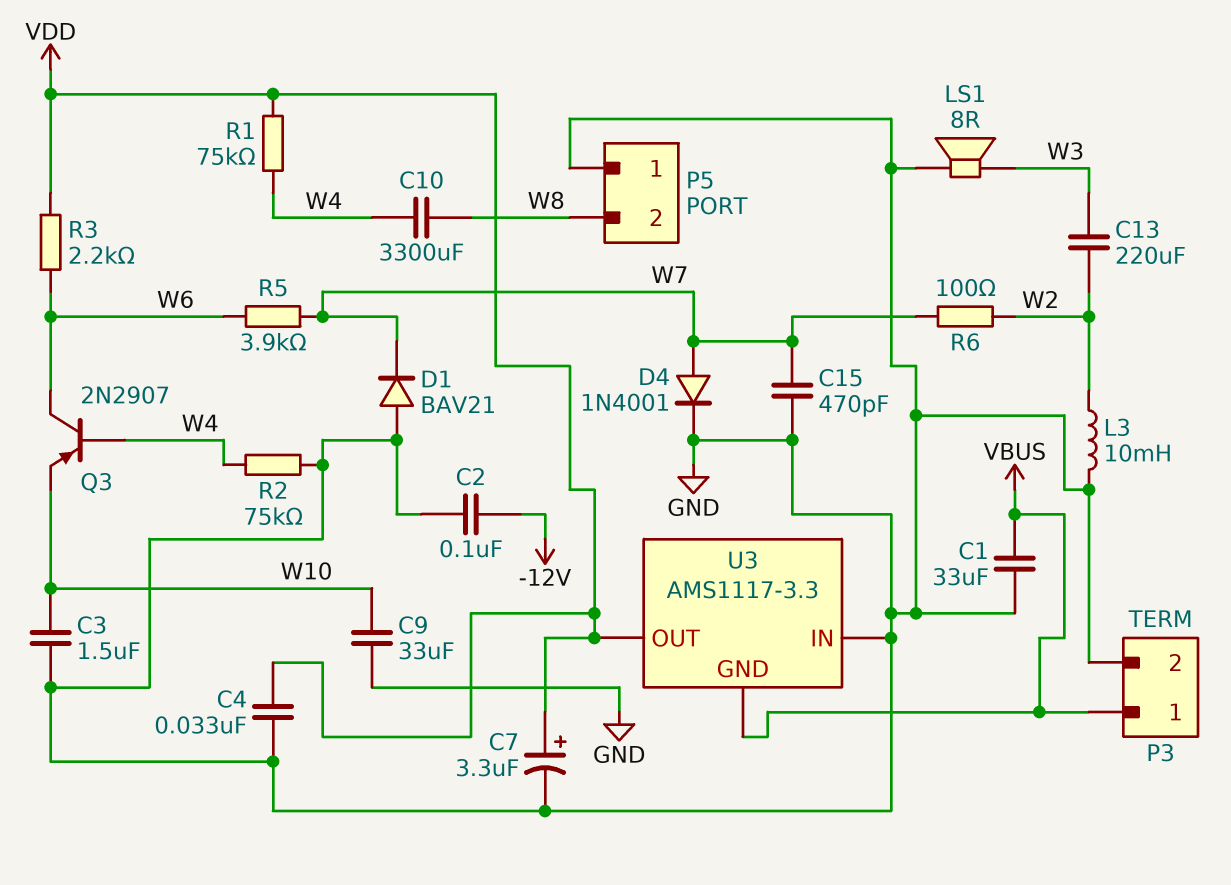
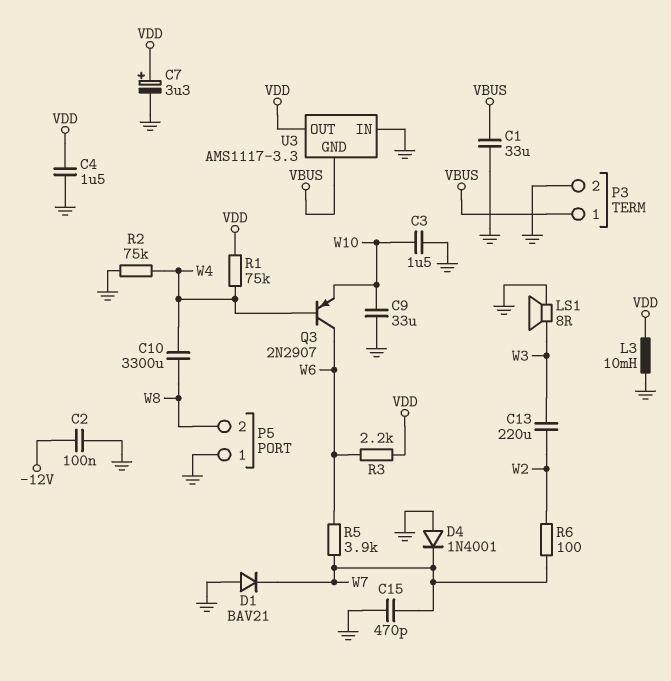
C4: 33nF (GND, VDD) -> 1.5uF (GND, VDD)
D4: diode 1N4001 (A W7, K GND) -> diode 1N4001 (A GND, K W7)
L3: 10mH (GND, W2) -> 10mH (GND, VDD)

